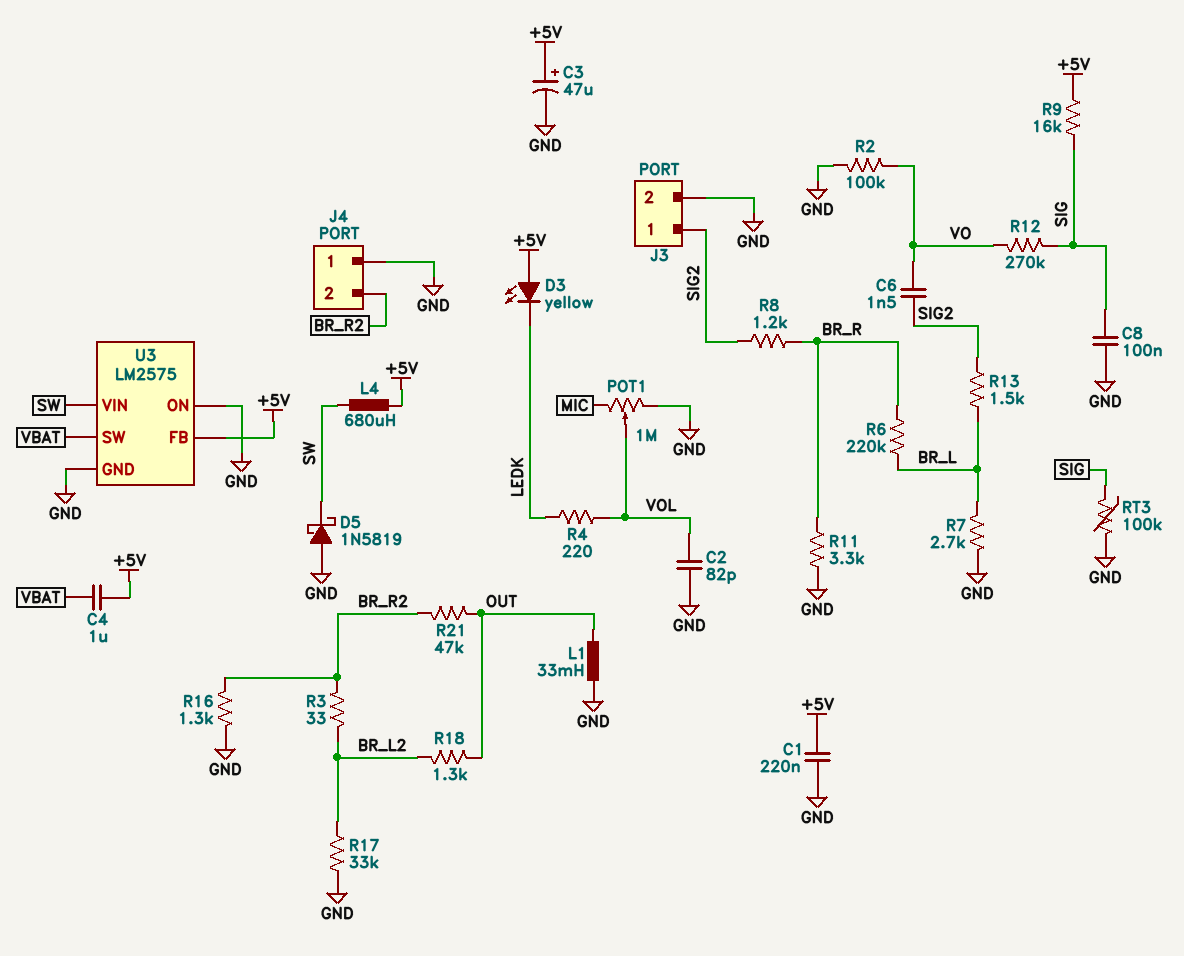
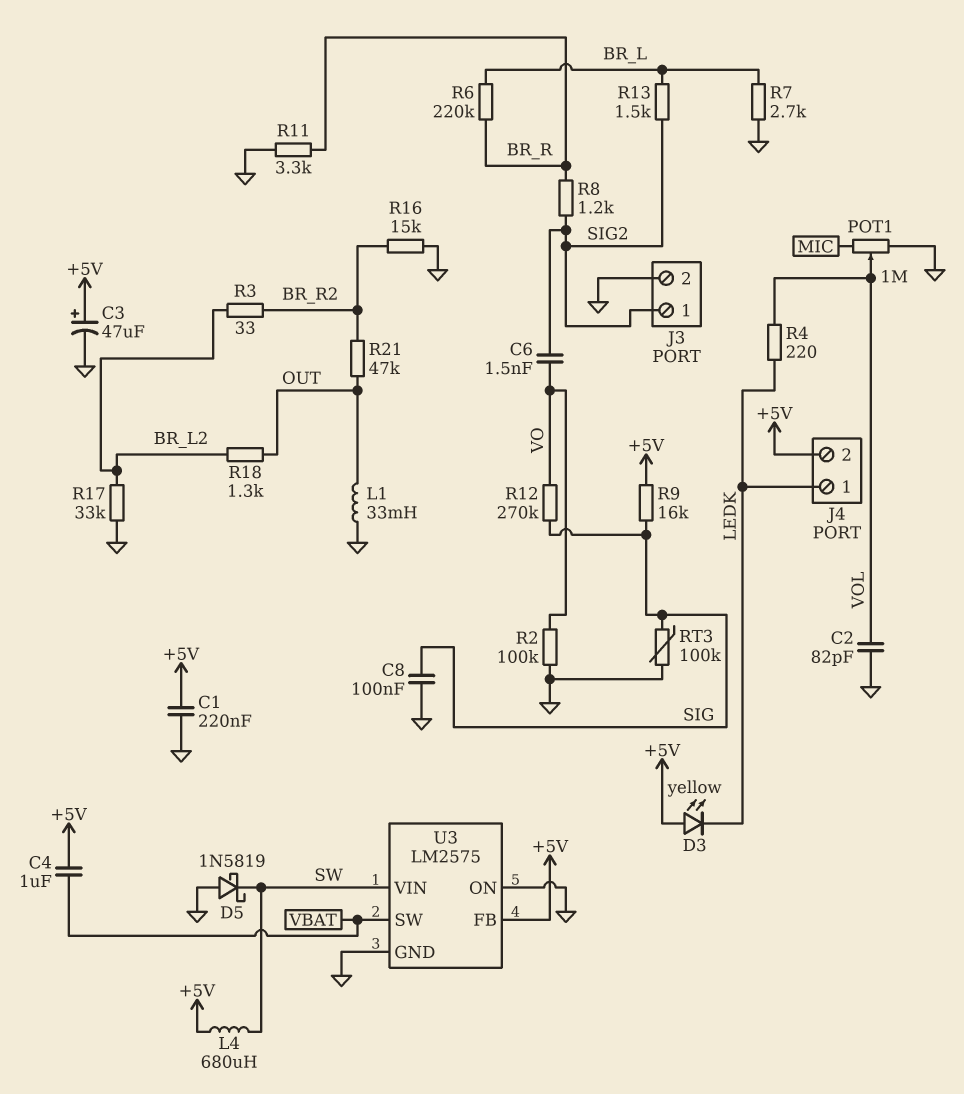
J4 pin 1: GND -> LEDK
J4 pin 2: BR_R2 -> +5V
R16: 1.3k (BR_R2, GND) -> 15k (BR_R2, GND)

